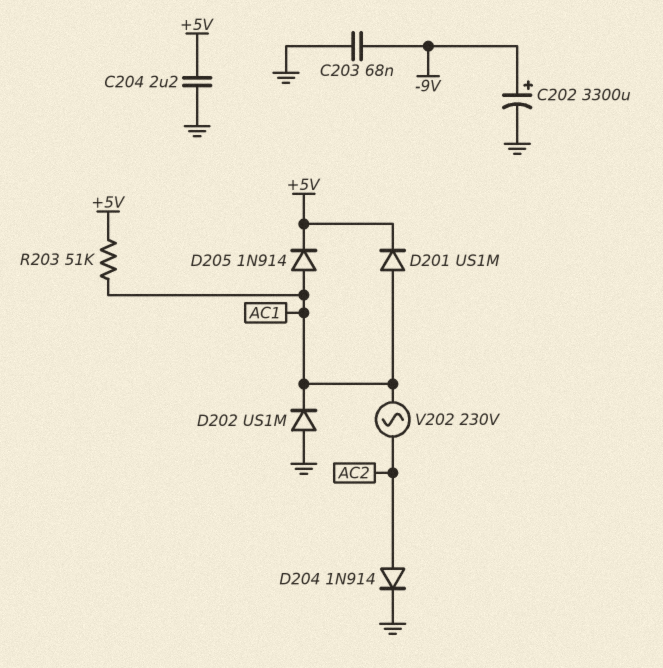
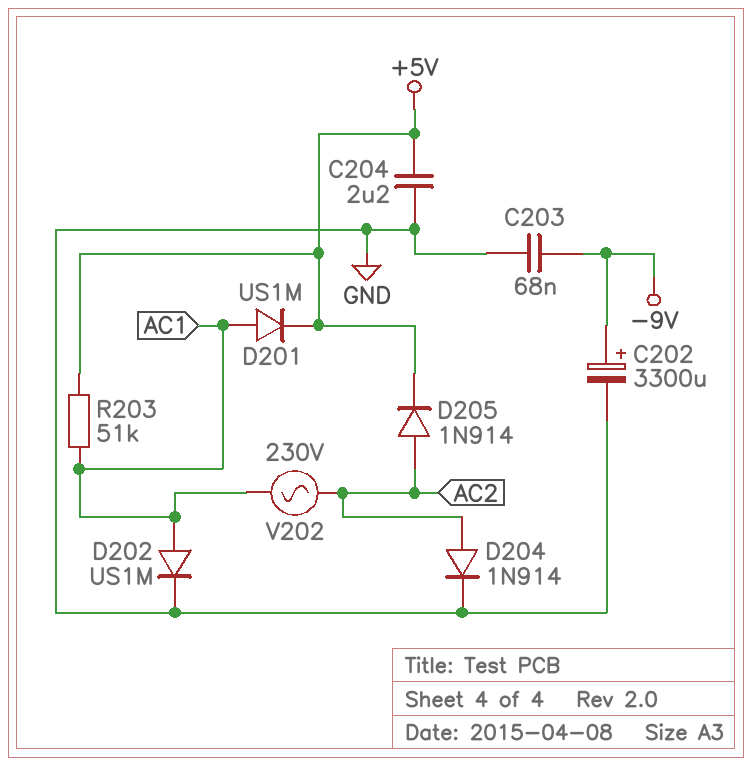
D202: diode US1M (A GND, K AC1) -> diode US1M (A AC1, K GND)
D205: diode 1N914 (A AC1, K +5V) -> diode 1N914 (A AC2, K +5V)

